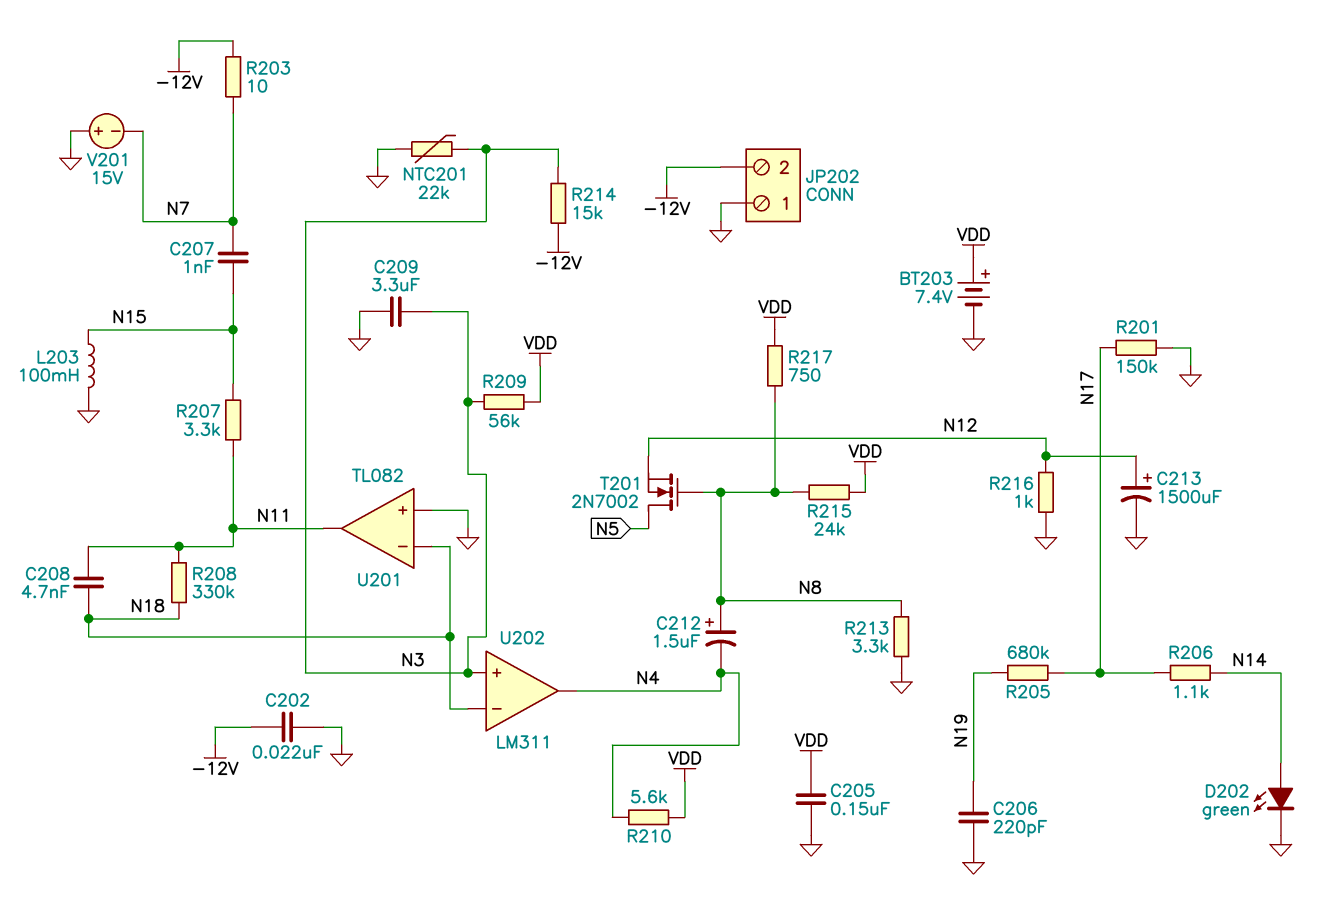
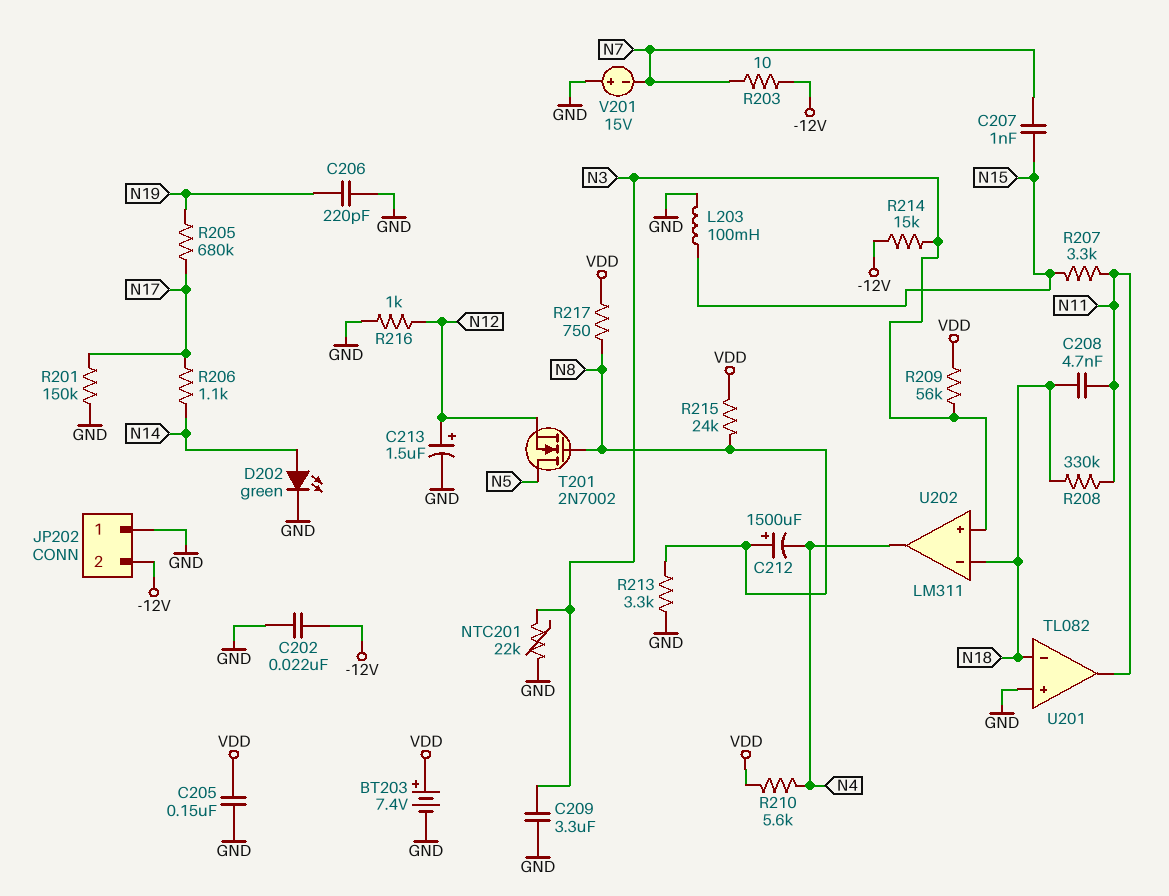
C212: 1.5uF (plus N8, minus N4) -> 1500uF (plus N8, minus N4)
C213: 1500uF (plus N12, minus GND) -> 1.5uF (plus N12, minus GND)

